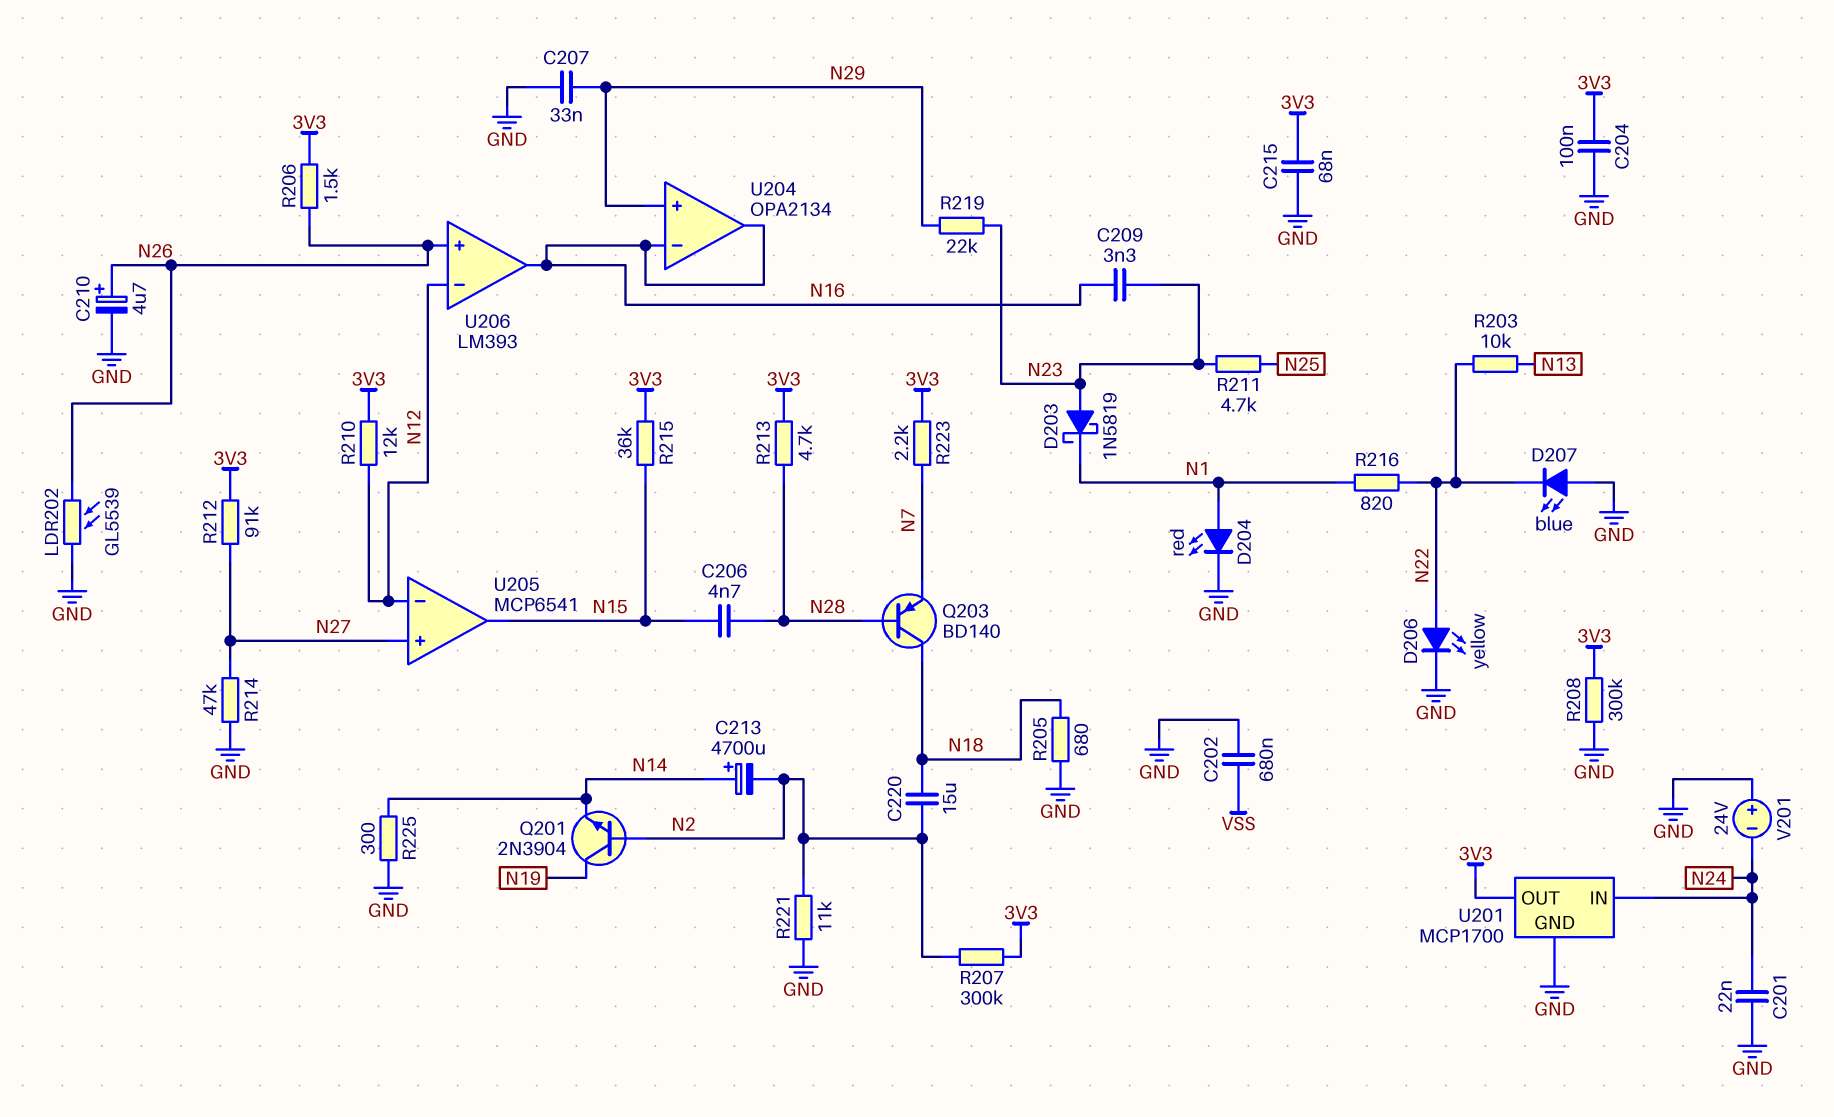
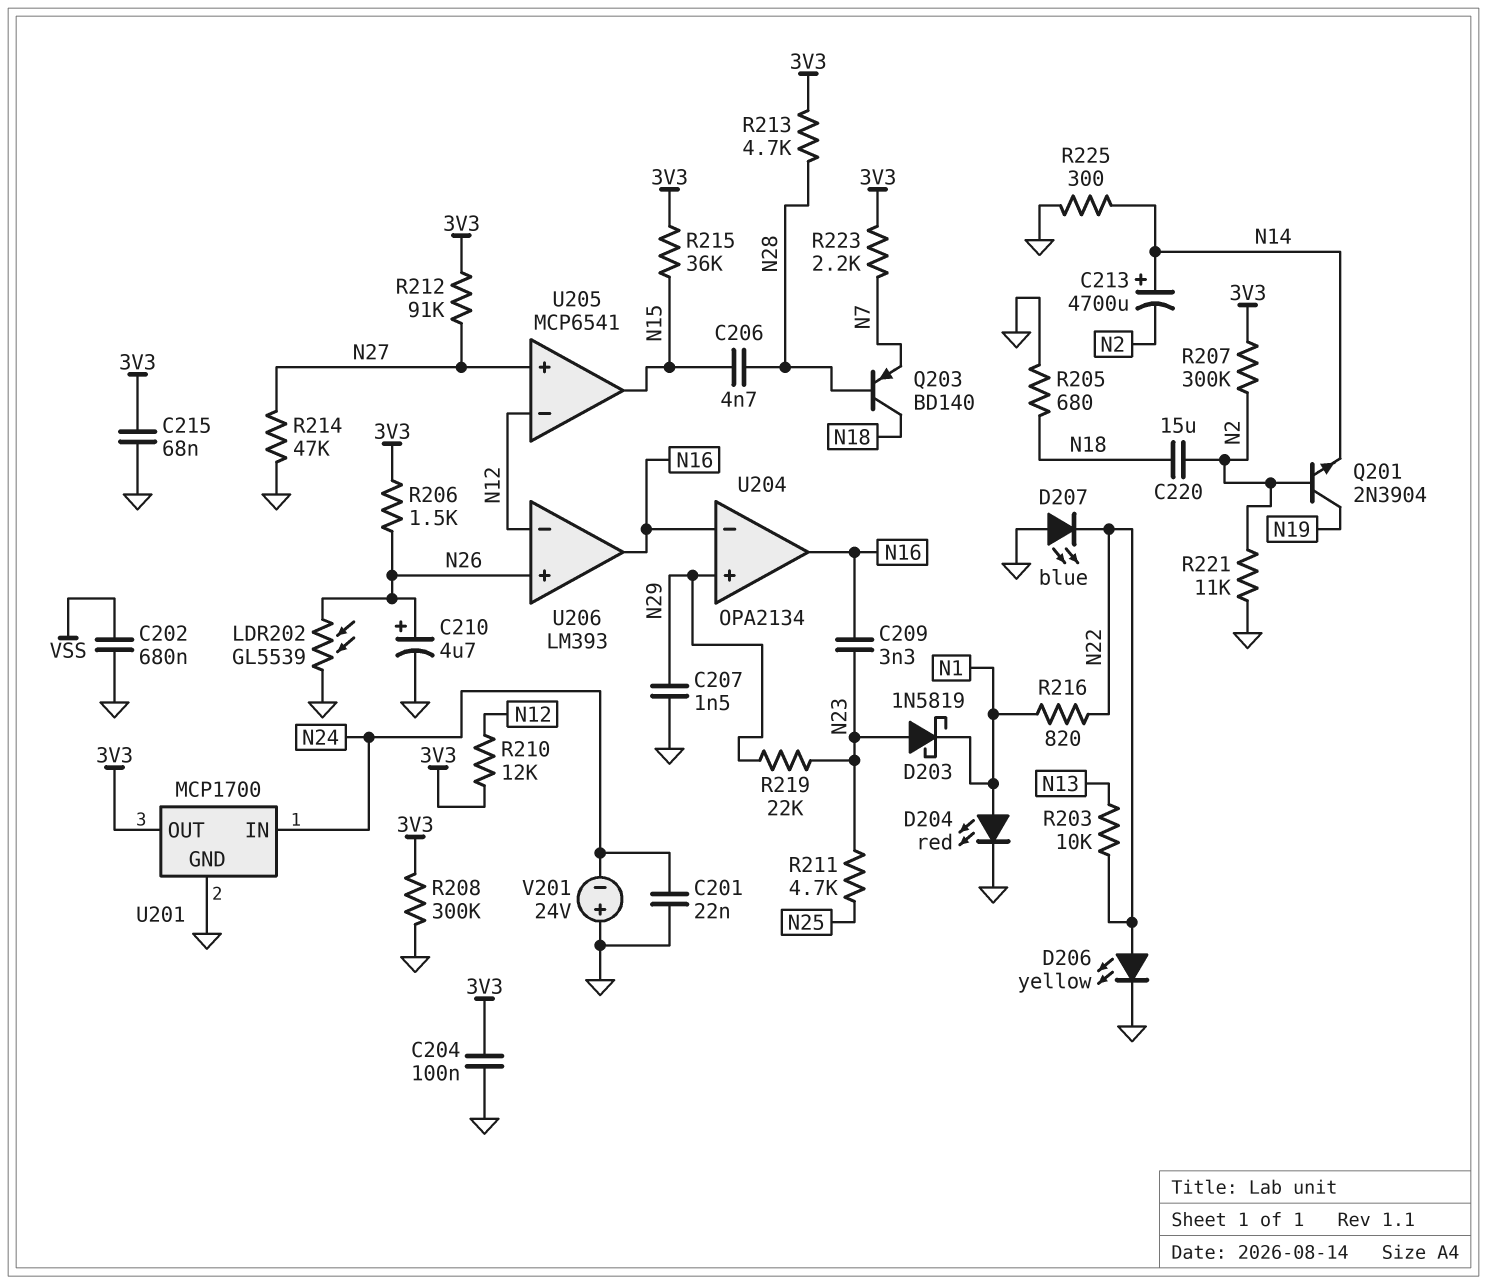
C207: 33nF (GND, N29) -> 1.5nF (GND, N29)

